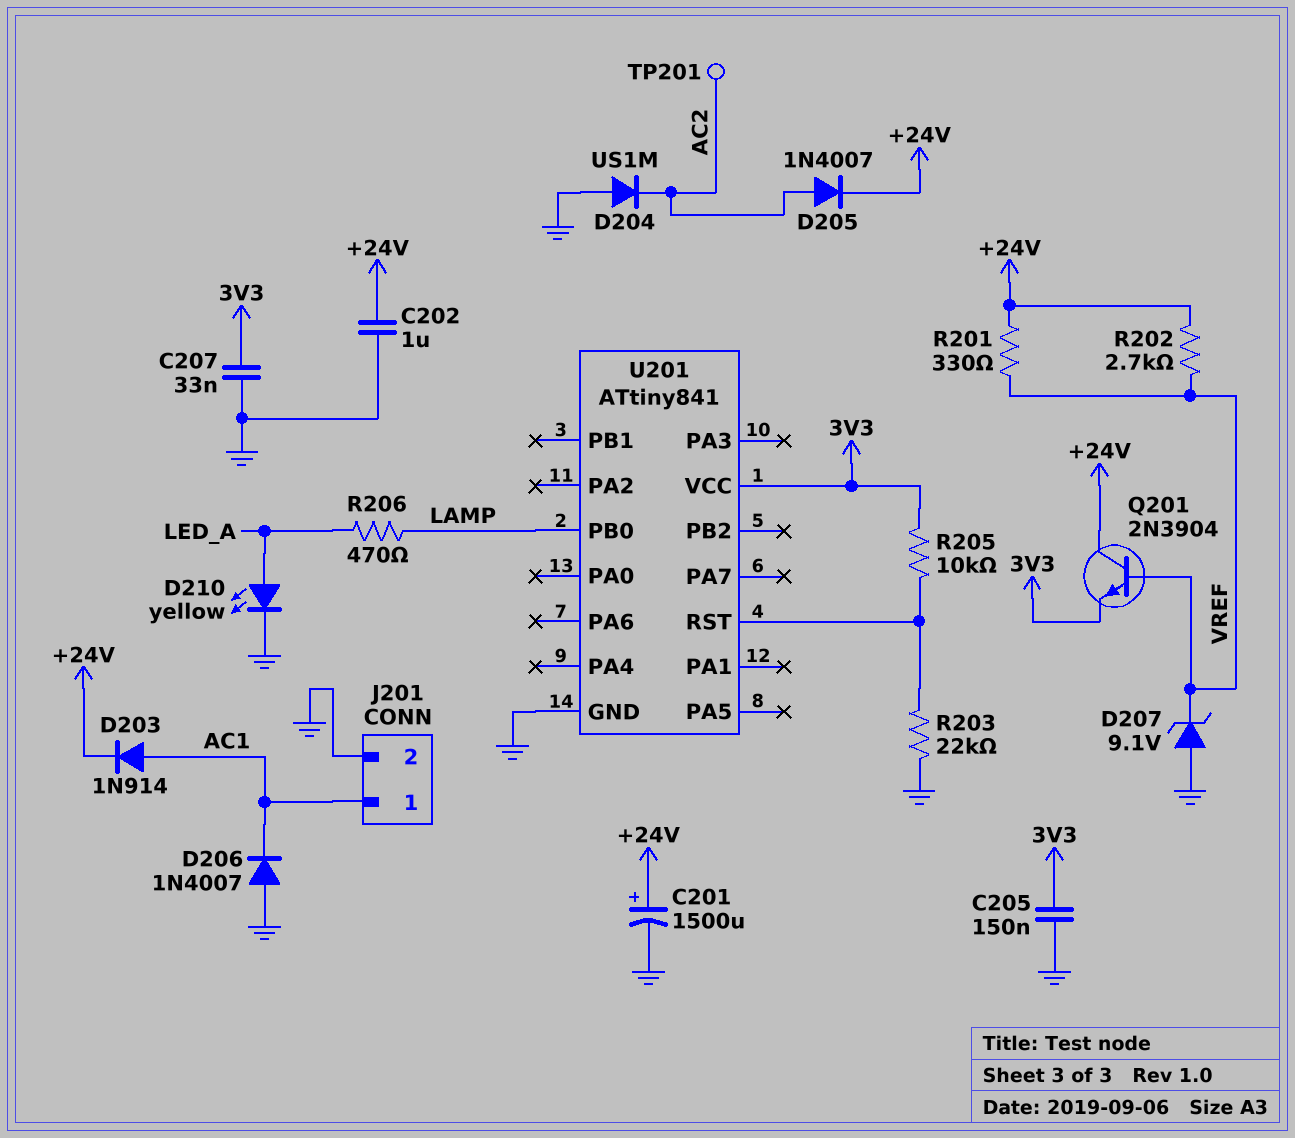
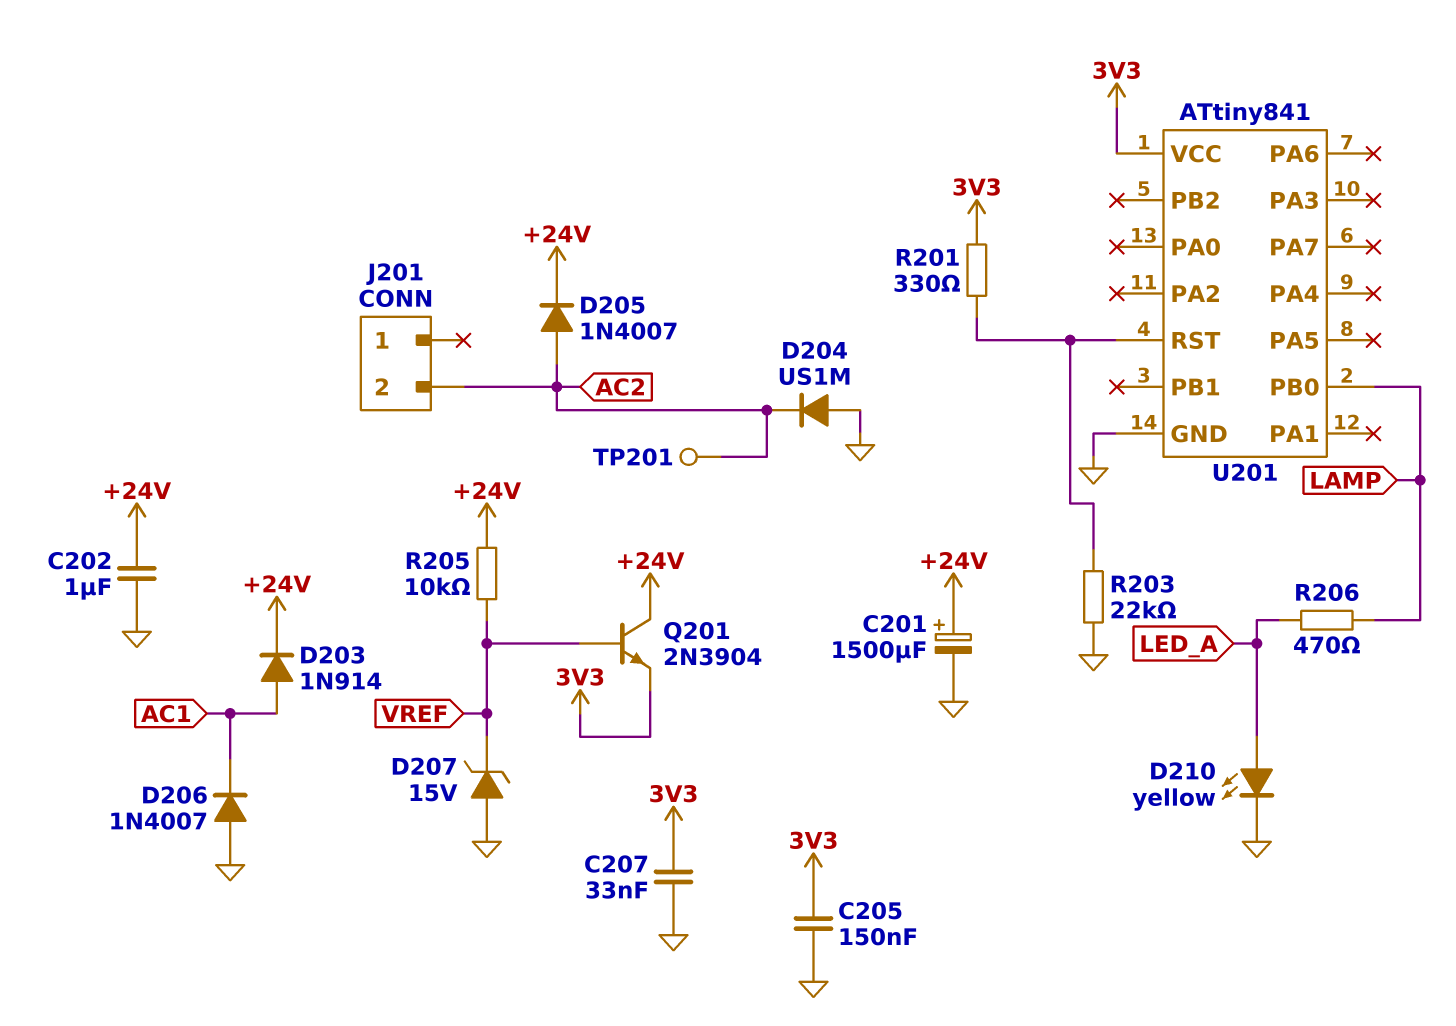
D207: zener 9.1V (A GND, K VREF) -> zener 15V (A GND, K VREF)
J201 pin 1: AC1 -> none
J201 pin 2: GND -> AC2
R201: 330 (+24V, VREF) -> 330 (3V3, U201/RST)
R202: 2.7k (+24V, VREF) -> none
R205: 10k (3V3, U201/RST) -> 10k (+24V, VREF)

